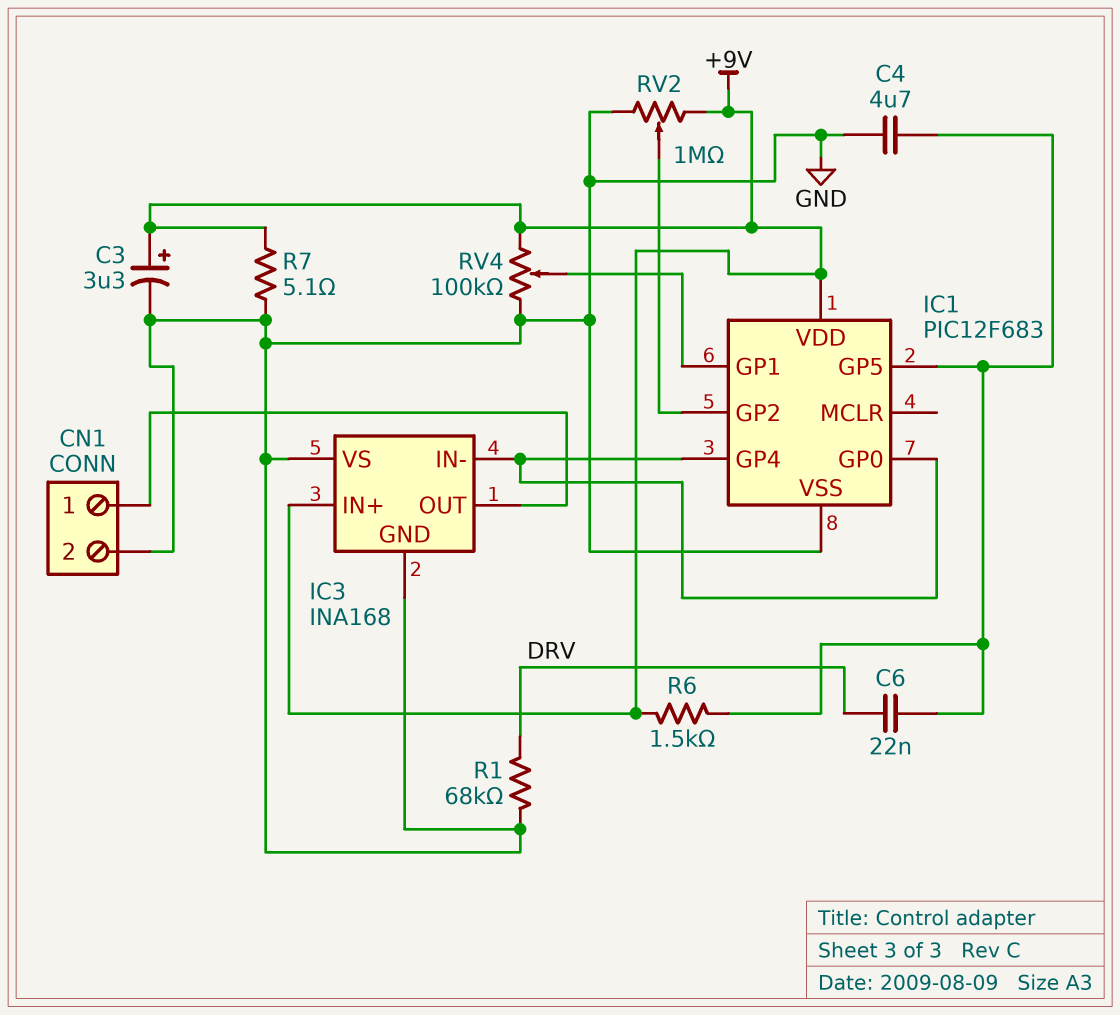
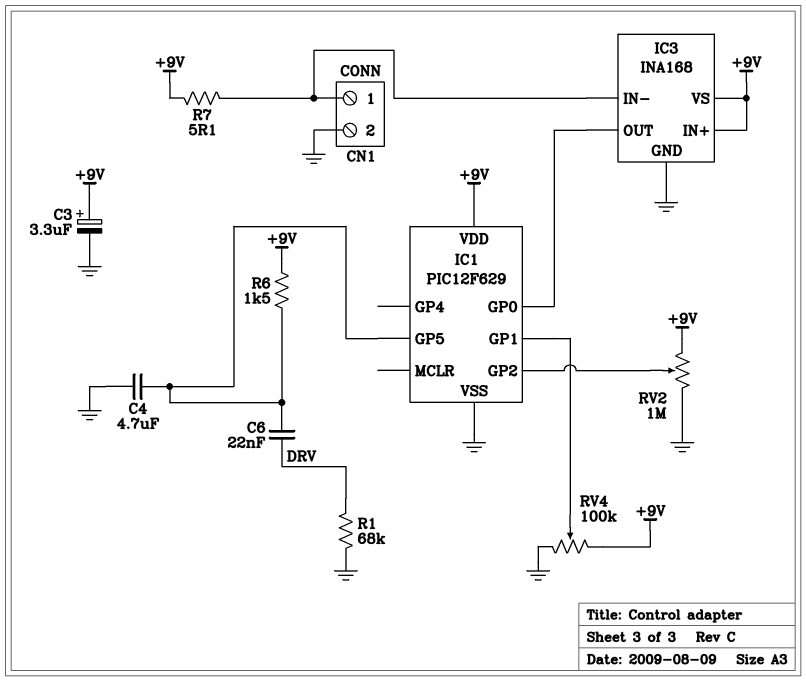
IC1: PIC12F683 -> PIC12F629
IC1 pin GP4: IC1/GP0 -> none
IC3 pin IN-: IC1/GP0 -> CN1/1
IC3 pin OUT: CN1/1 -> IC1/GP0
IC3 pin VS: GND -> +9V
R7: 5.1 (+9V, GND) -> 5.1 (+9V, CN1/1)

